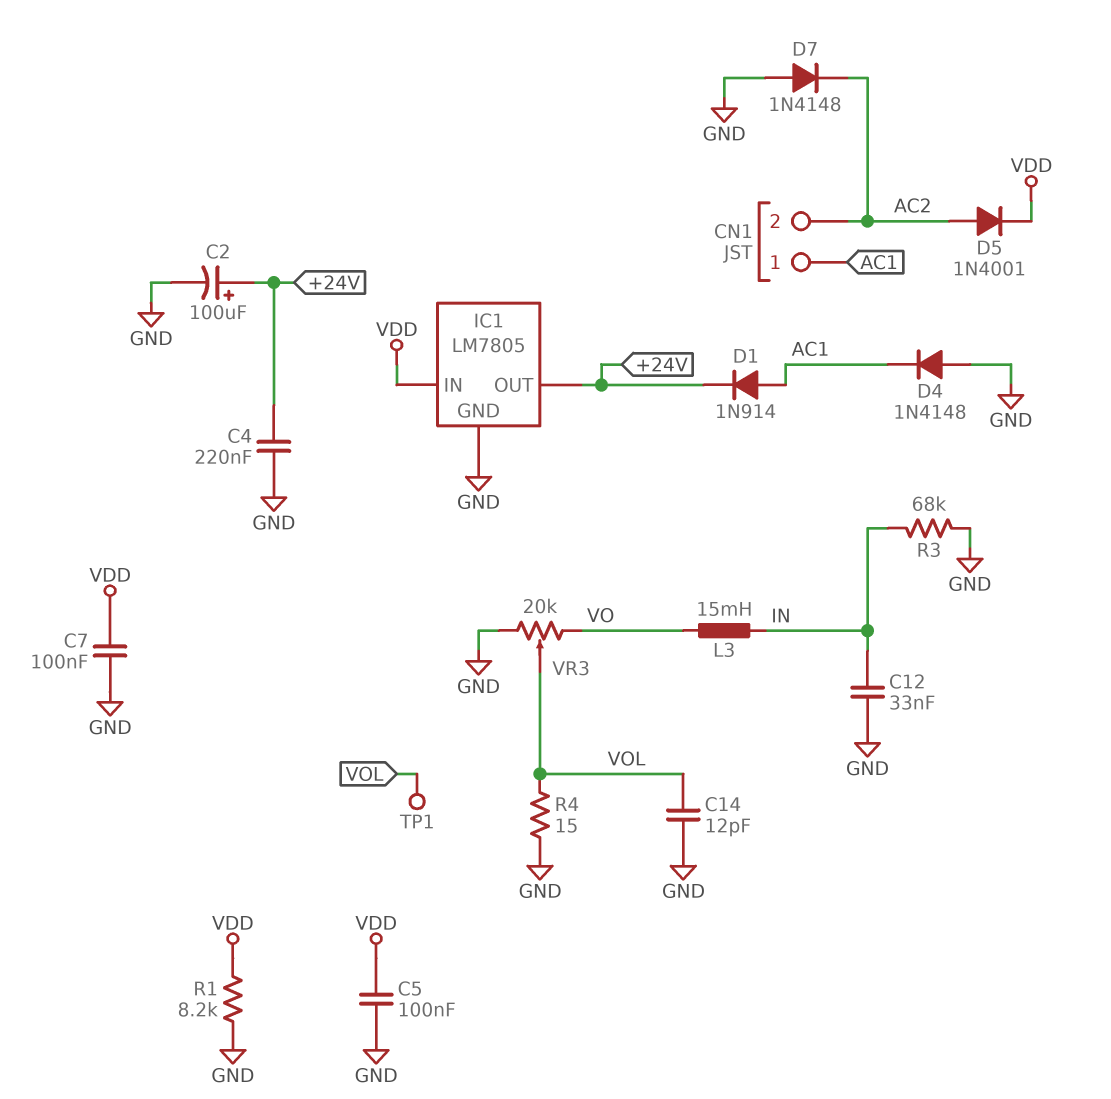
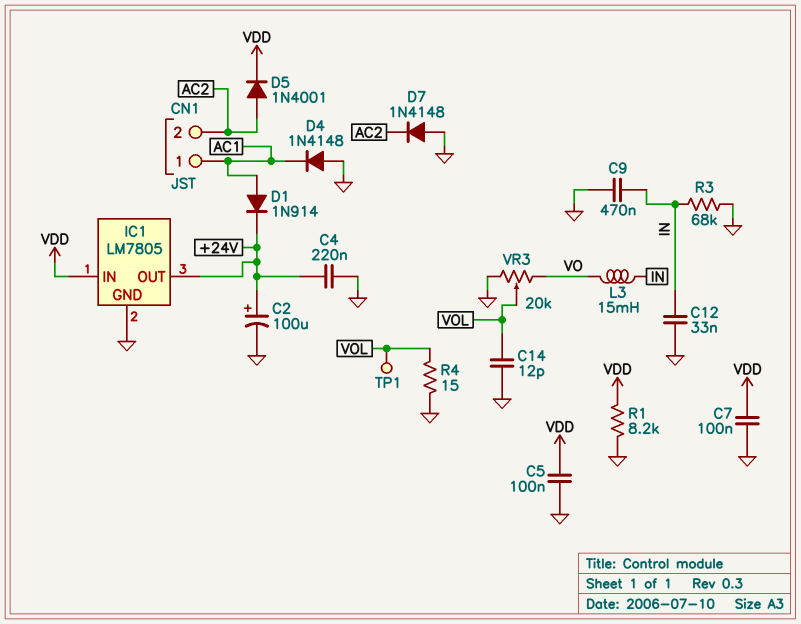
C9: none -> 470nF (GND, IN)

